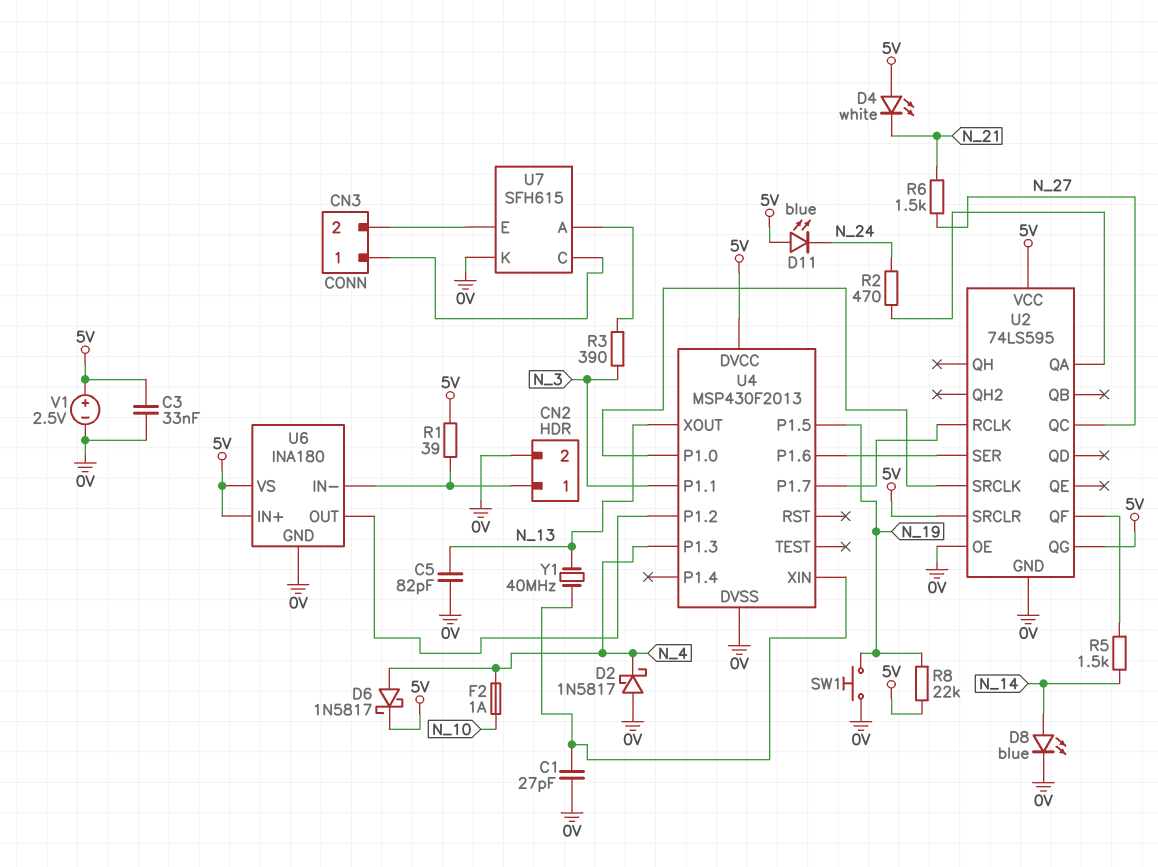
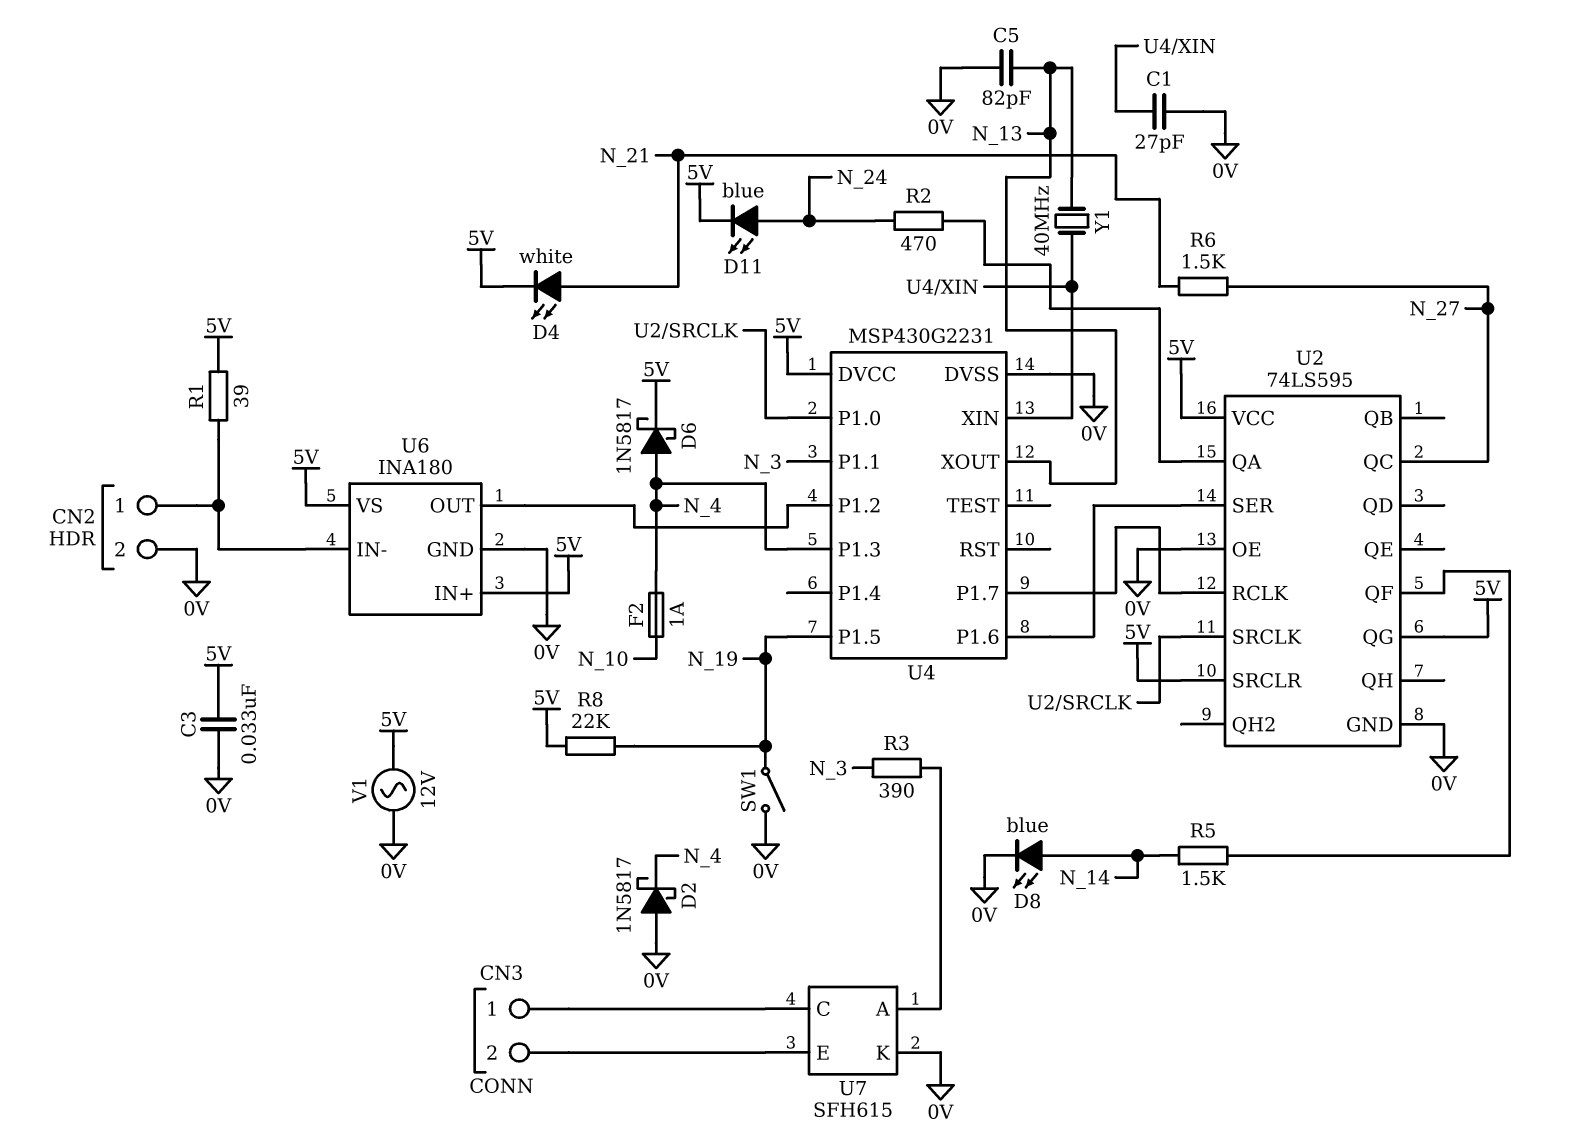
D4: LED white (A 5V, K N_21) -> LED white (A N_21, K 5V)
D11: LED blue (A 5V, K N_24) -> LED blue (A N_24, K 5V)
SW1: button (0V, N_19) -> switch (0V, N_19)
U4: MSP430F2013 -> MSP430G2231
V1: 2.5V (plus 5V, minus 0V) -> AC 12V (0V, 5V)

